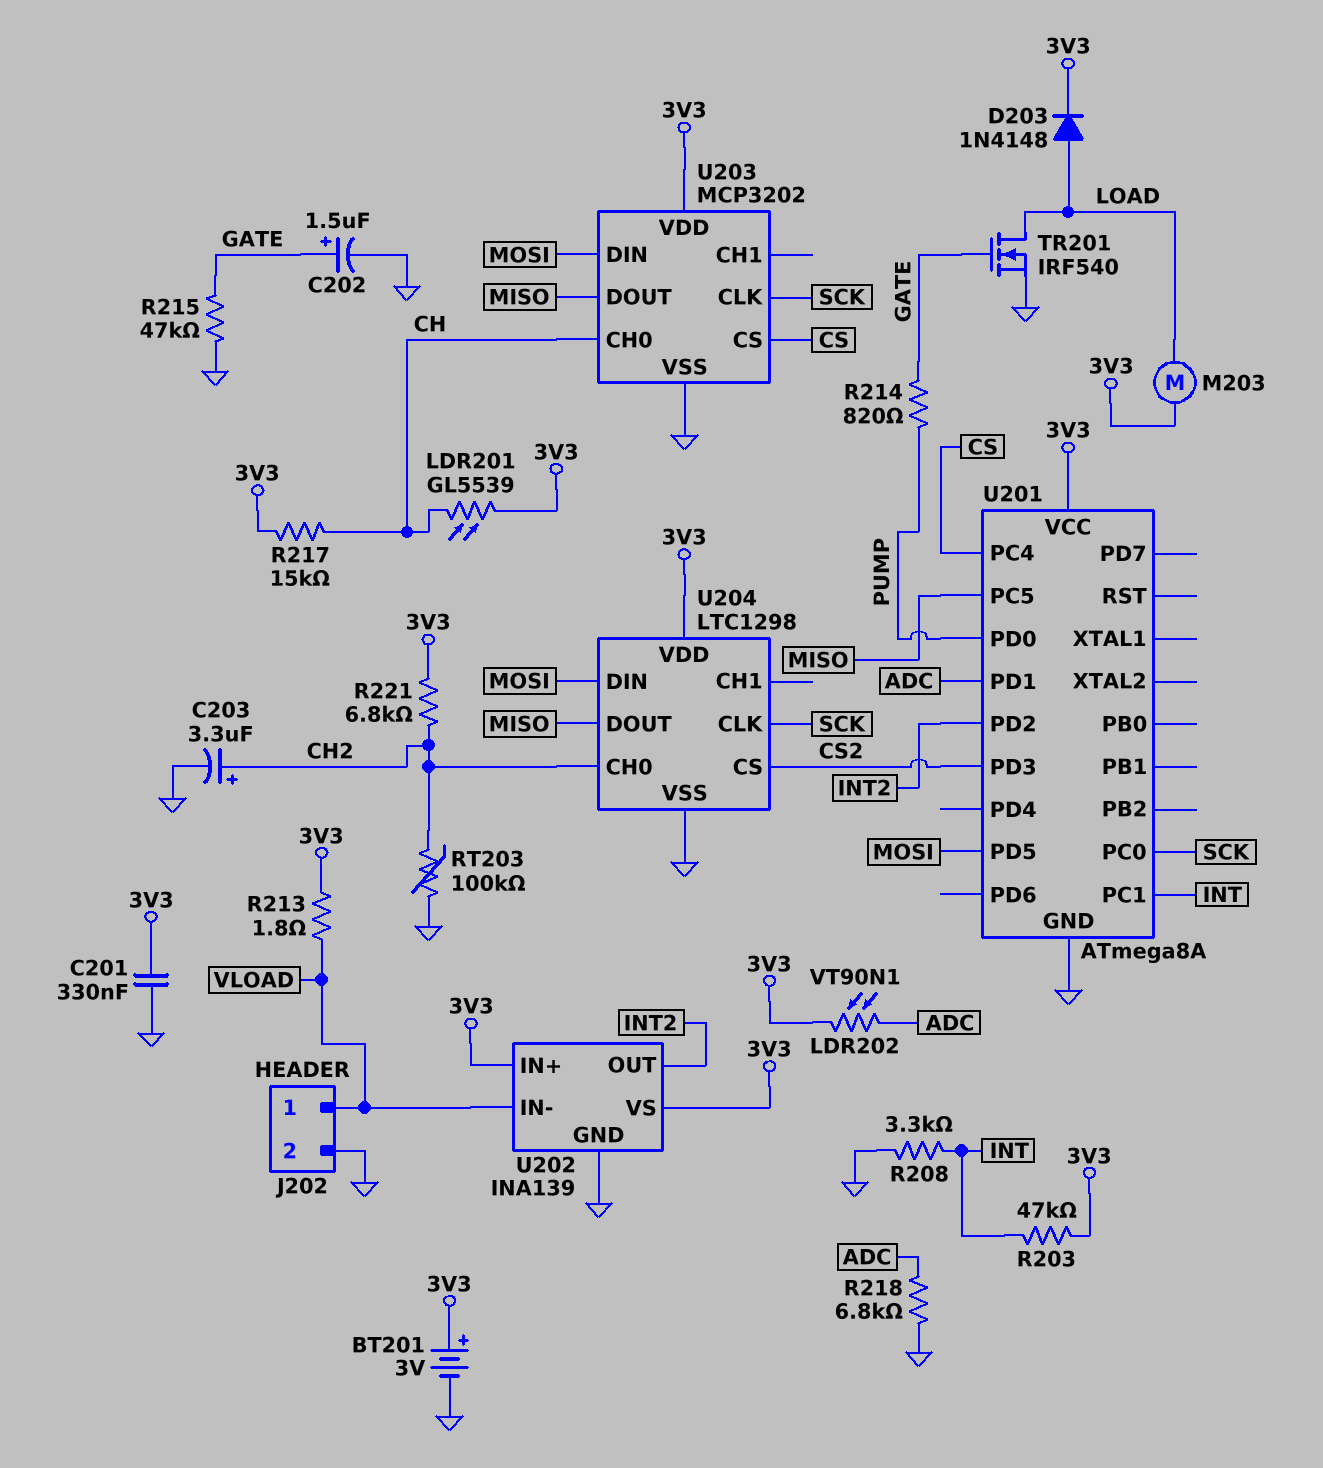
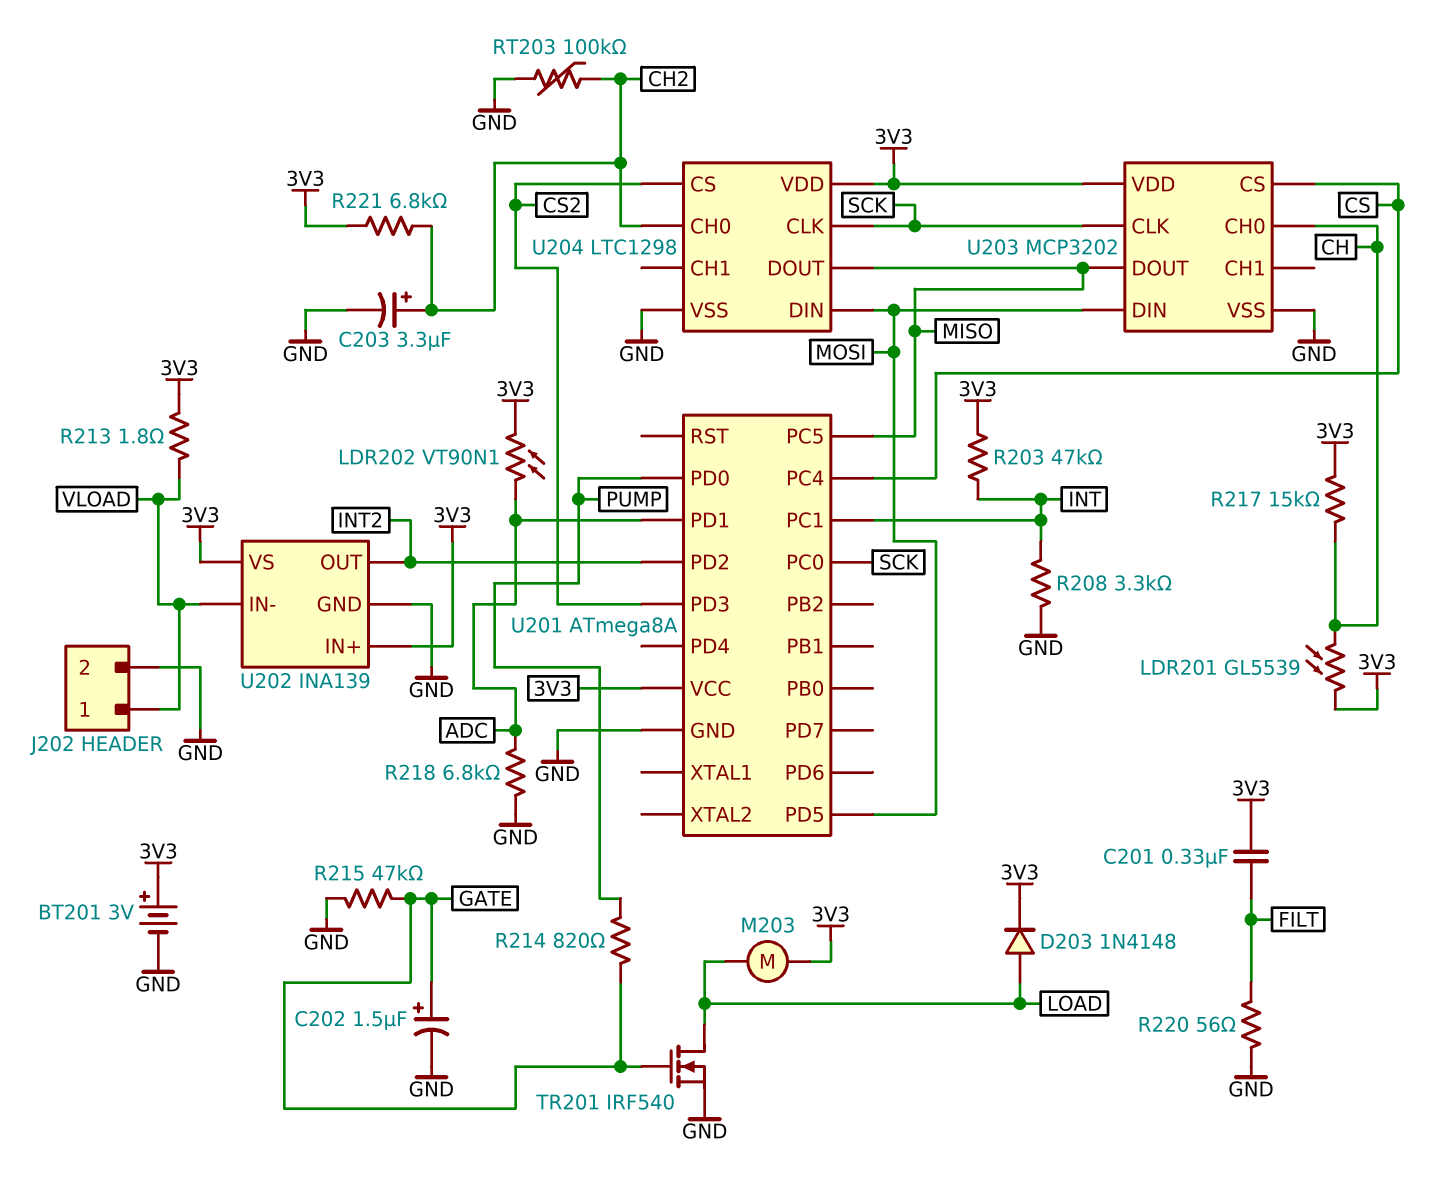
C201: 330nF (3V3, GND) -> 330nF (3V3, FILT)
R220: none -> 56 (FILT, GND)

